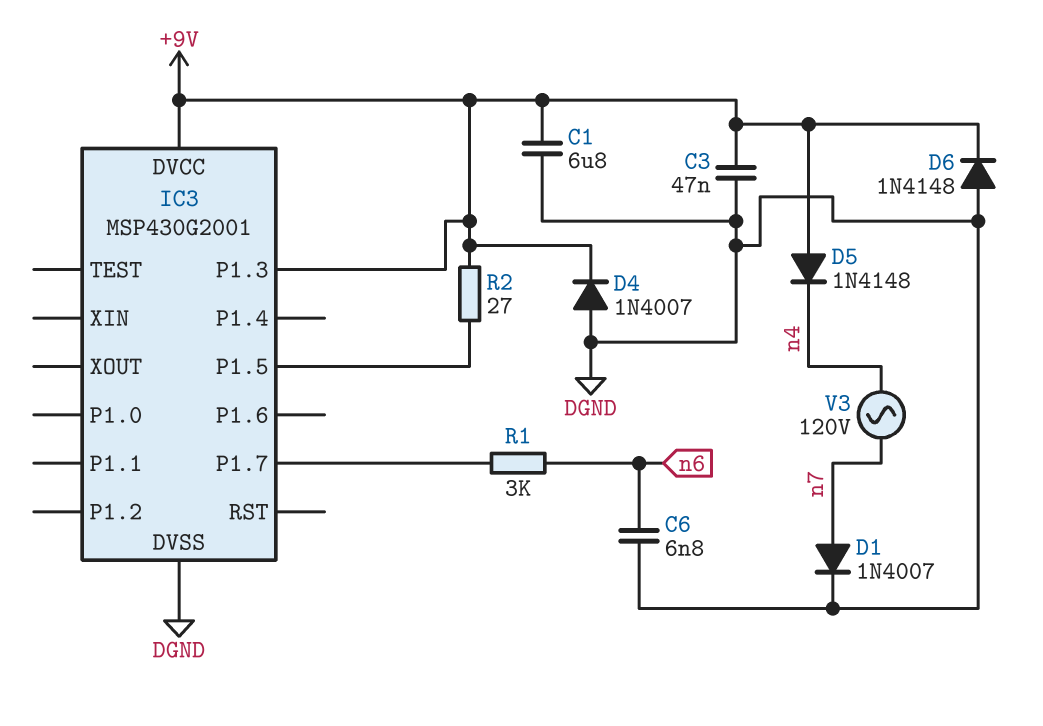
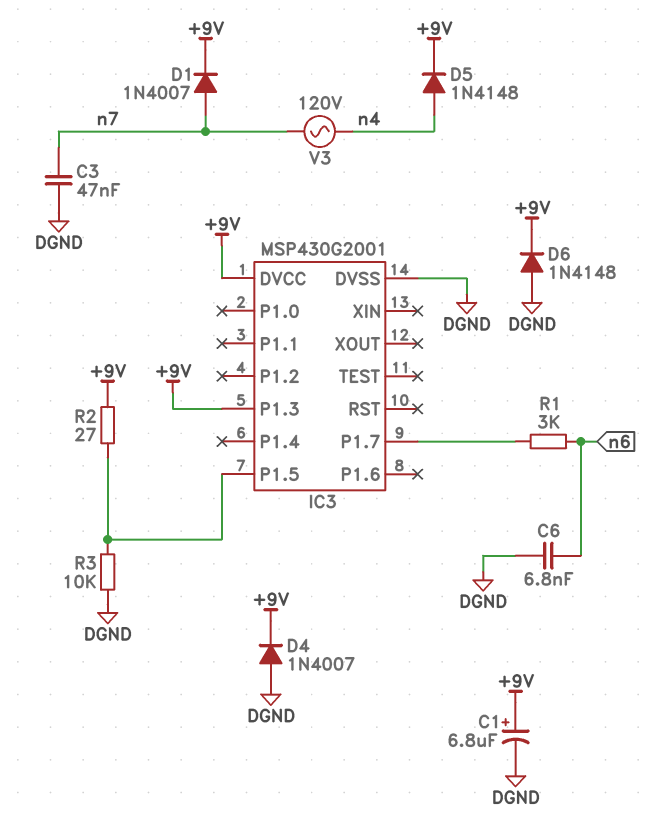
C1: 6.8uF (+9V, DGND) -> 6.8uF (plus +9V, minus DGND)
C3: 47nF (+9V, DGND) -> 47nF (DGND, n7)
D1: diode 1N4007 (A n7, K DGND) -> diode 1N4007 (A n7, K +9V)
D5: diode 1N4148 (A +9V, K n4) -> diode 1N4148 (A n4, K +9V)
R3: none -> 10k (DGND, IC3/P1.5)

